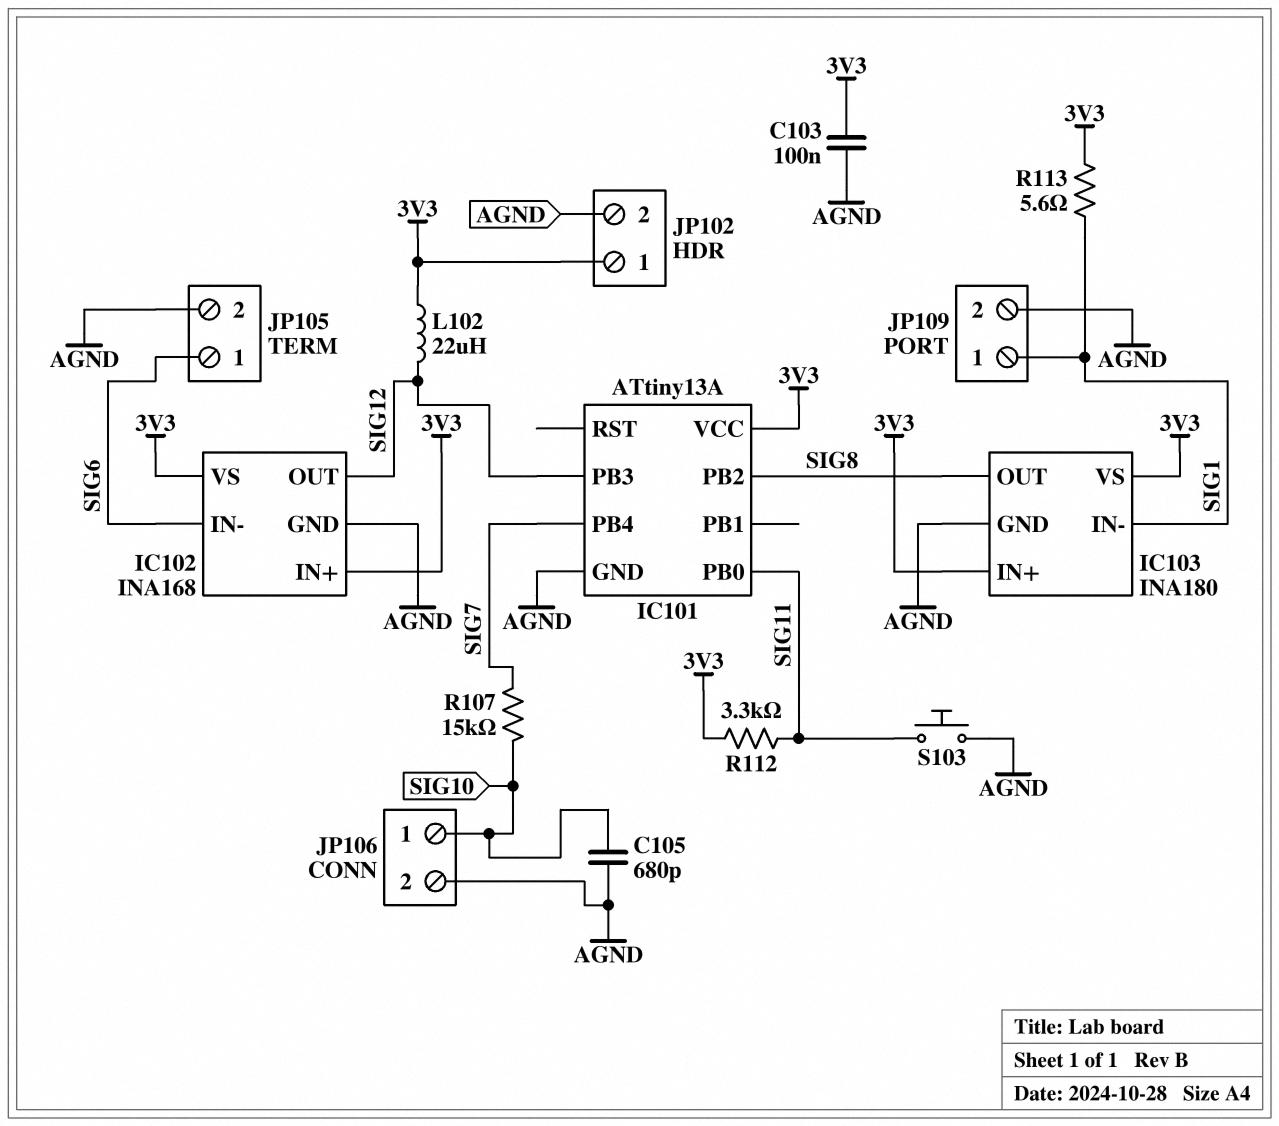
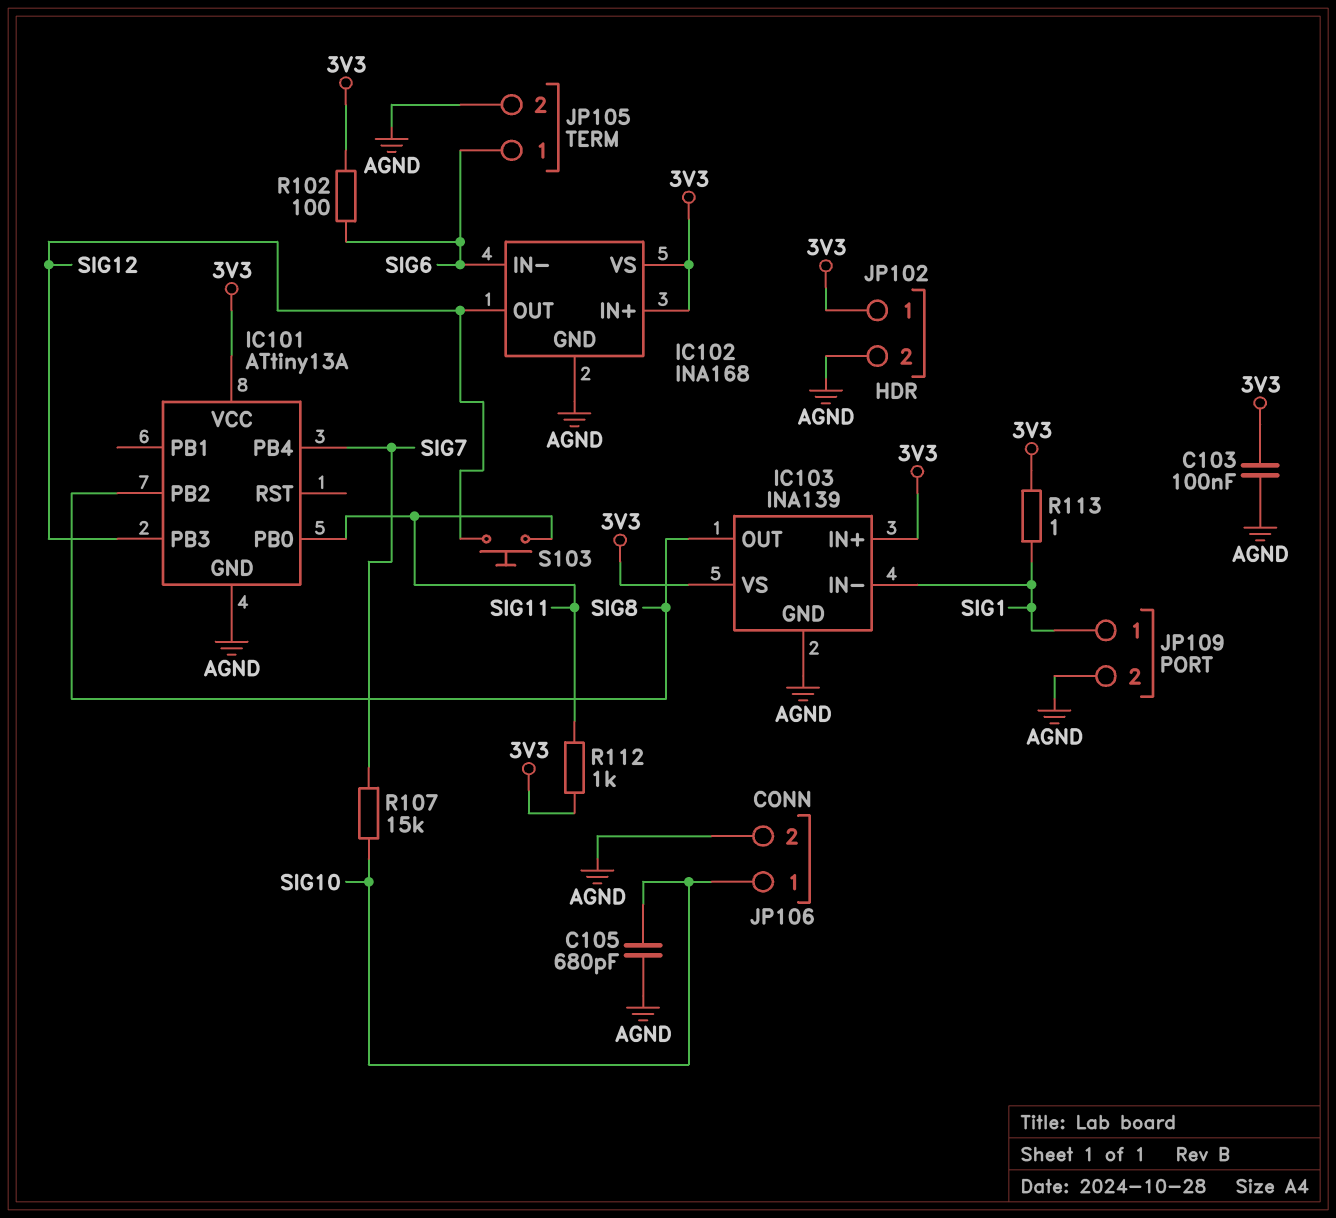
IC103: INA180 -> INA139
L102: 22uH (3V3, SIG12) -> none
R102: none -> 100 (3V3, SIG6)
R112: 3.3k (3V3, SIG11) -> 1k (3V3, SIG11)
R113: 5.6 (3V3, SIG1) -> 1 (3V3, SIG1)
S103: button (AGND, SIG11) -> button (SIG11, SIG12)

